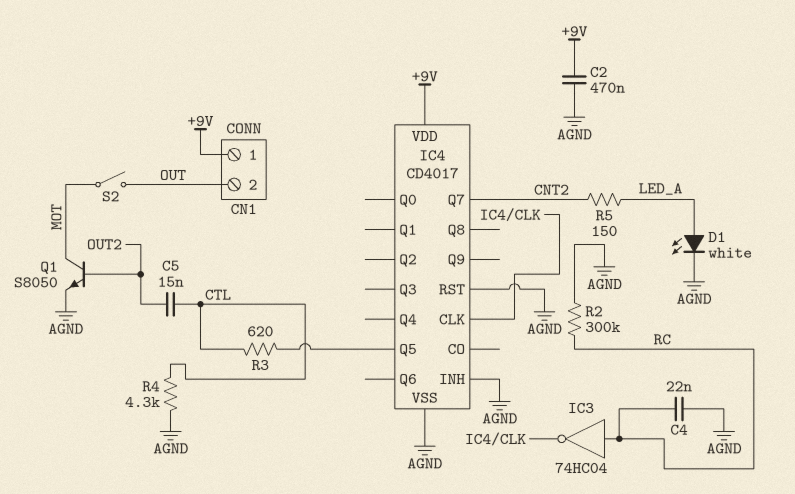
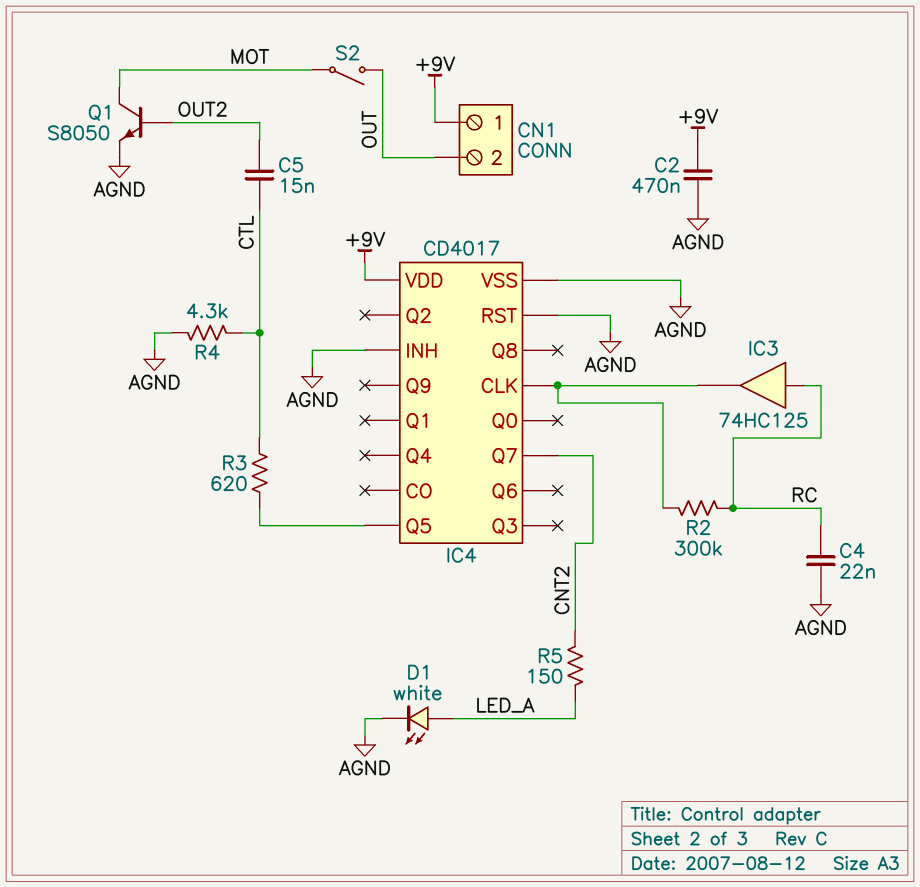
IC3: NOT 74HC04 (in RC, out IC4/CLK) -> buffer 74HC125 (in RC, out IC4/CLK)
R2: 300k (AGND, RC) -> 300k (IC4/CLK, RC)

